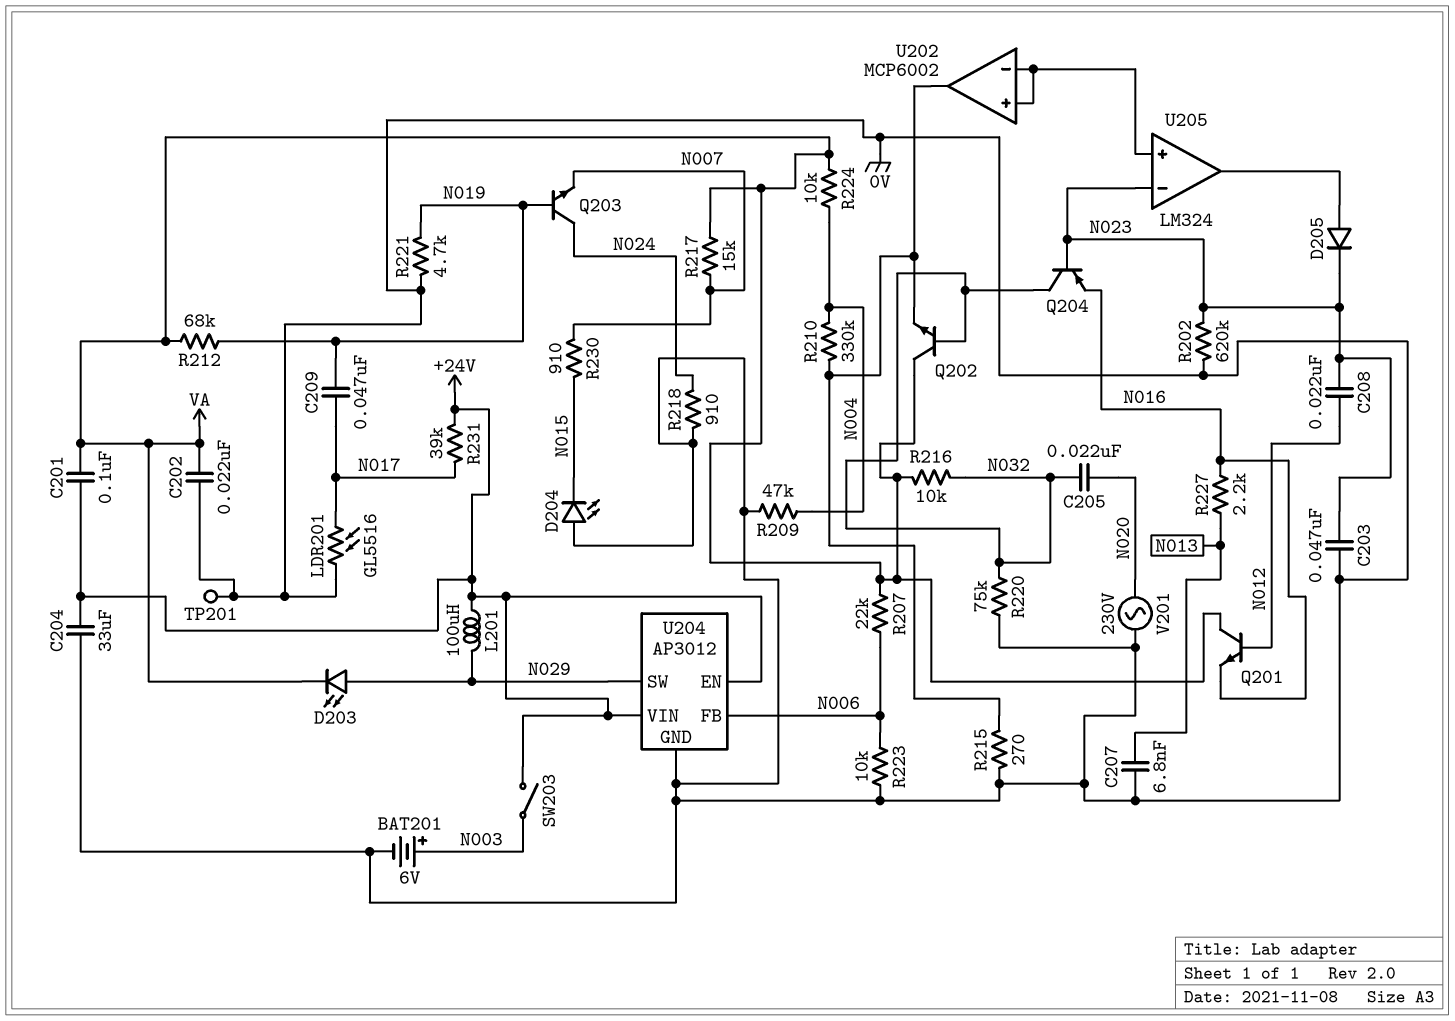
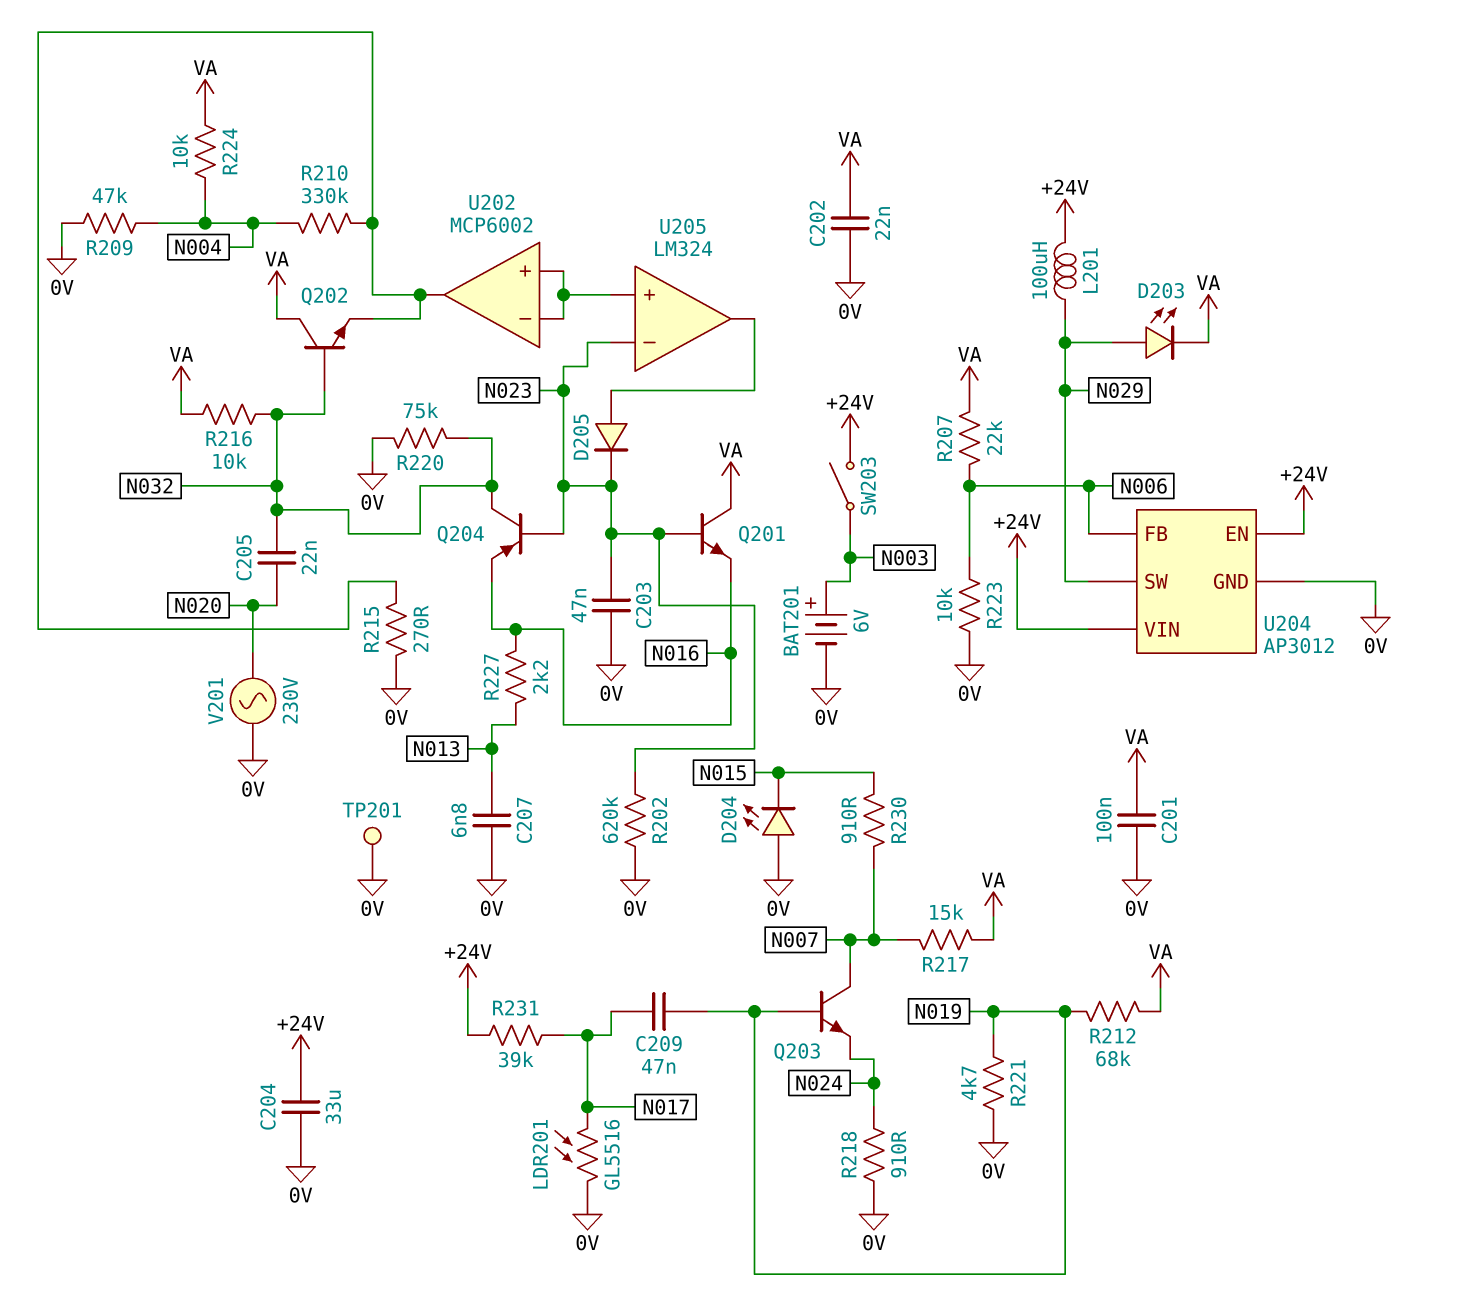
C201: 100nF (+24V, VA) -> 100nF (0V, VA)
C208: 22nF (N012, N023) -> none
Q201: NPN (B N012, C VA, E N016) -> NPN (B N023, C VA, E N016)
Q203: NPN (B N019, C N024, E N007) -> NPN (B N019, C N007, E N024)

